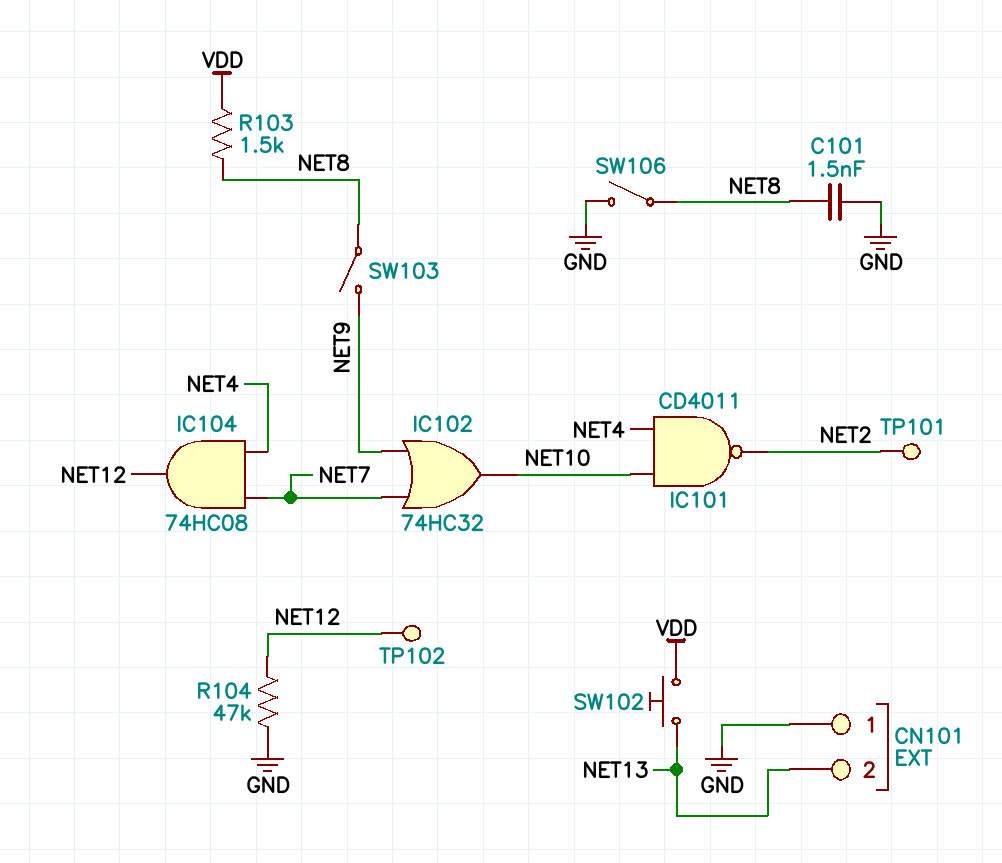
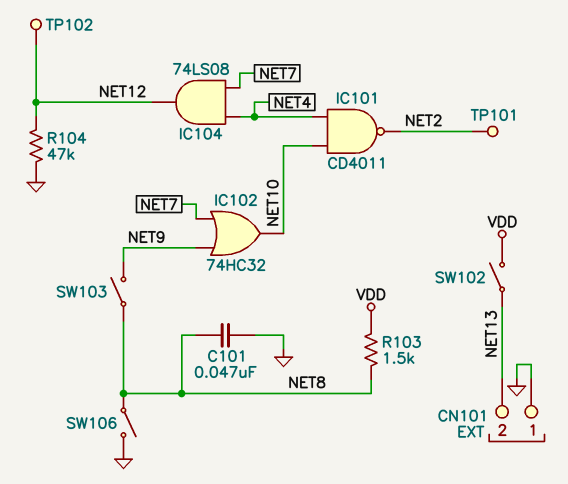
C101: 1.5nF (GND, NET8) -> 47nF (GND, NET8)
IC104: AND 74HC08 (in NET4, in NET7, out NET12) -> AND 74LS08 (in NET4, in NET7, out NET12)
SW102: button (NET13, VDD) -> switch (NET13, VDD)

